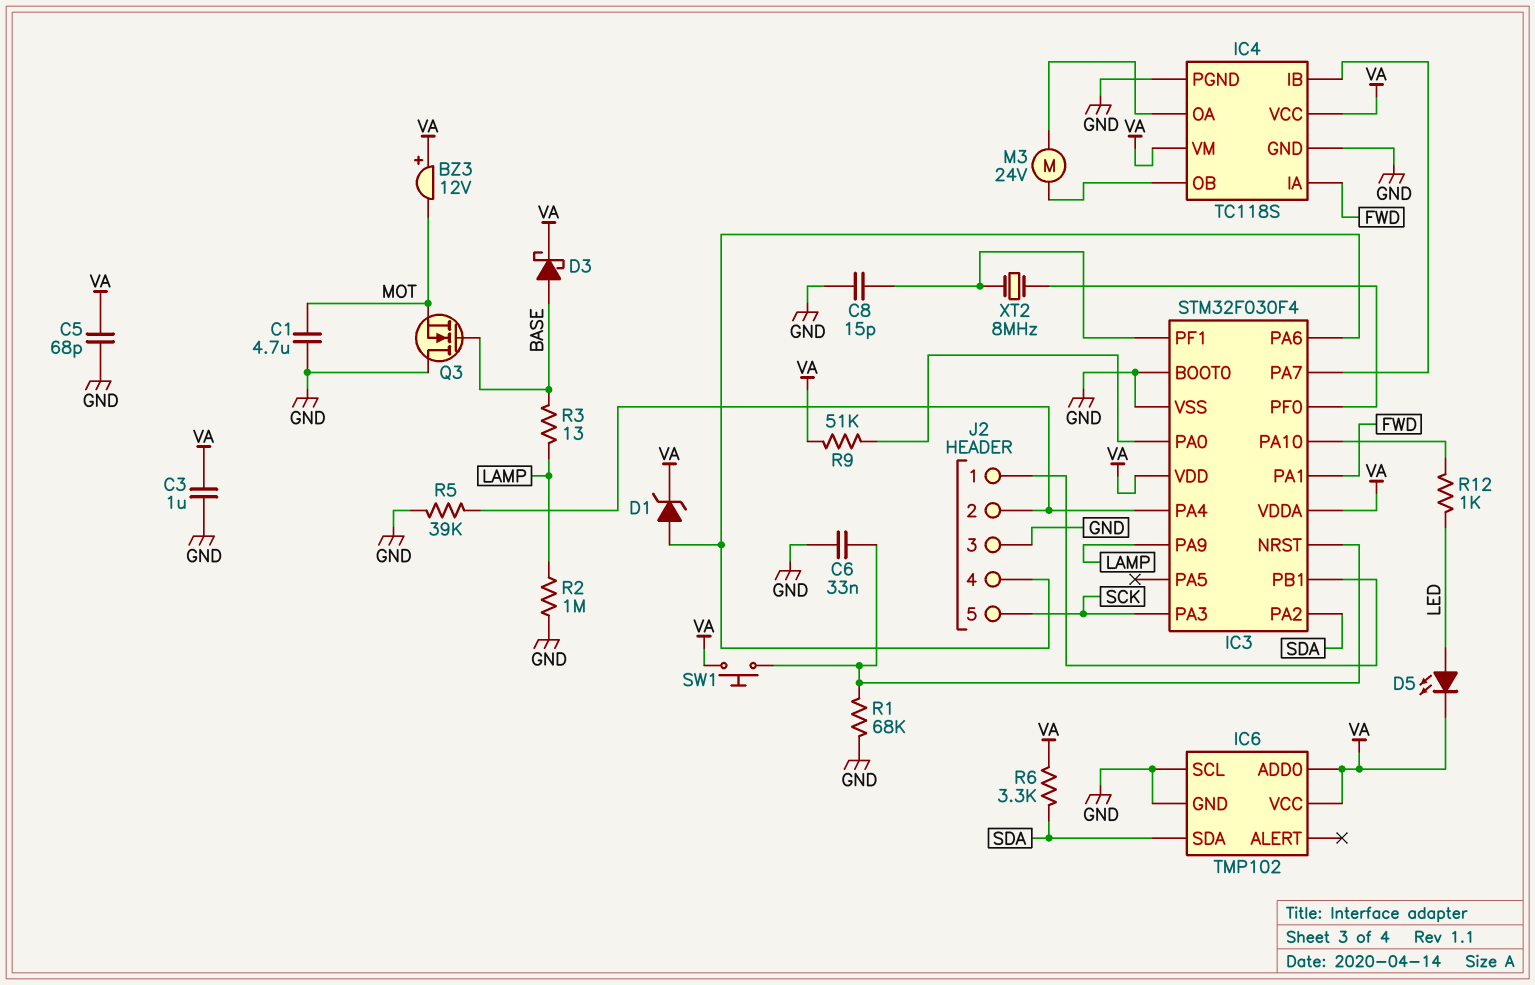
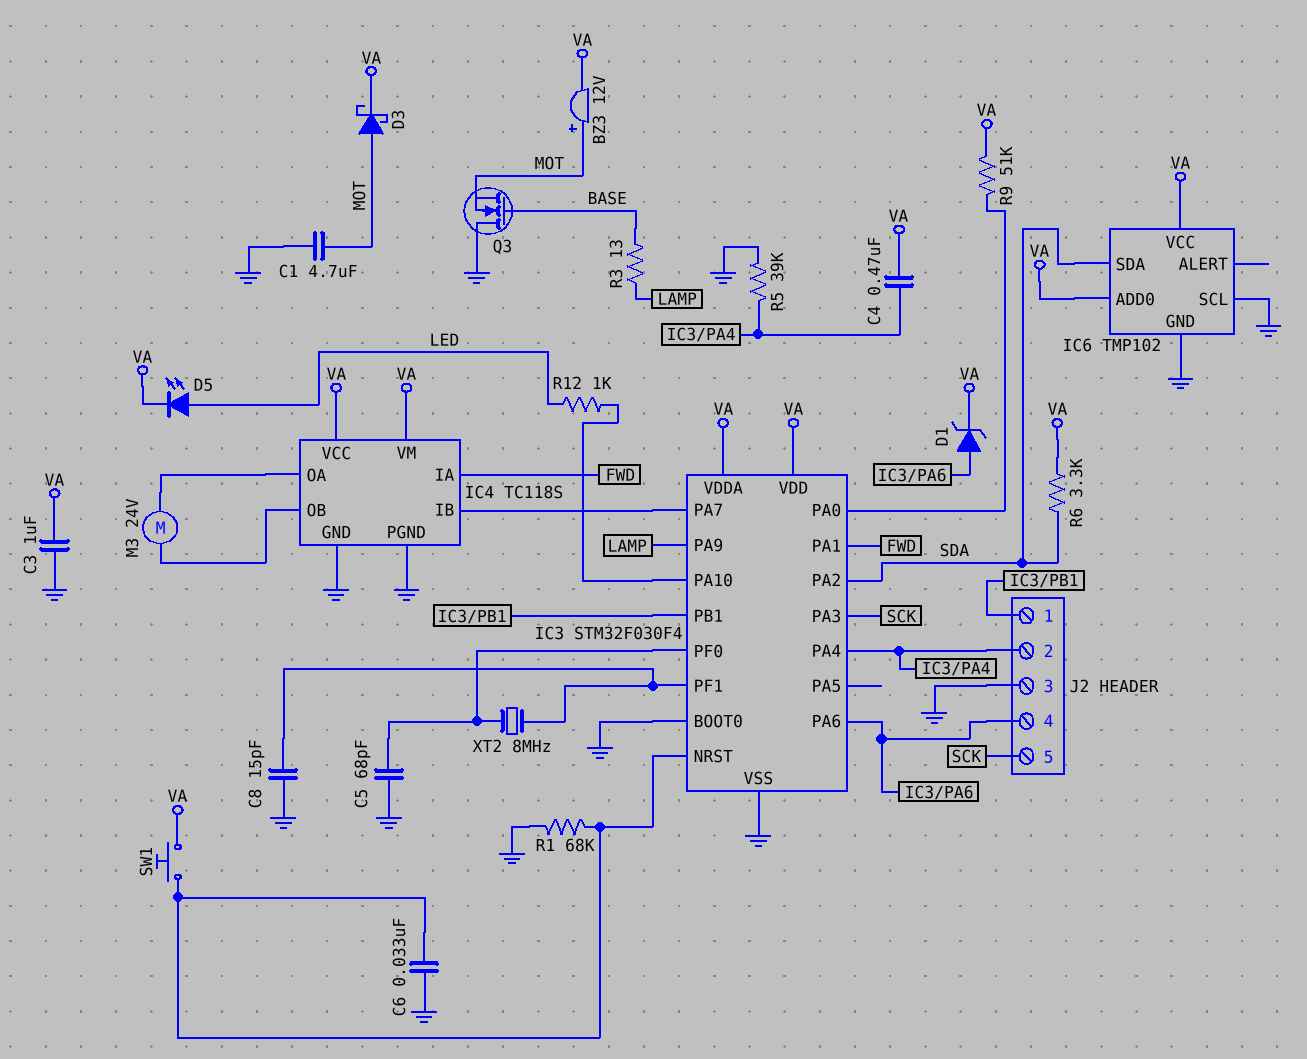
BZ3: buzzer 12V (plus VA, minus MOT) -> buzzer 12V (plus MOT, minus VA)
C4: none -> 470nF (IC3/PA4, VA)
C5: 68pF (GND, VA) -> 68pF (GND, IC3/PF0)
D3: schottky (A BASE, K VA) -> schottky (A MOT, K VA)
R2: 1M (GND, LAMP) -> none

